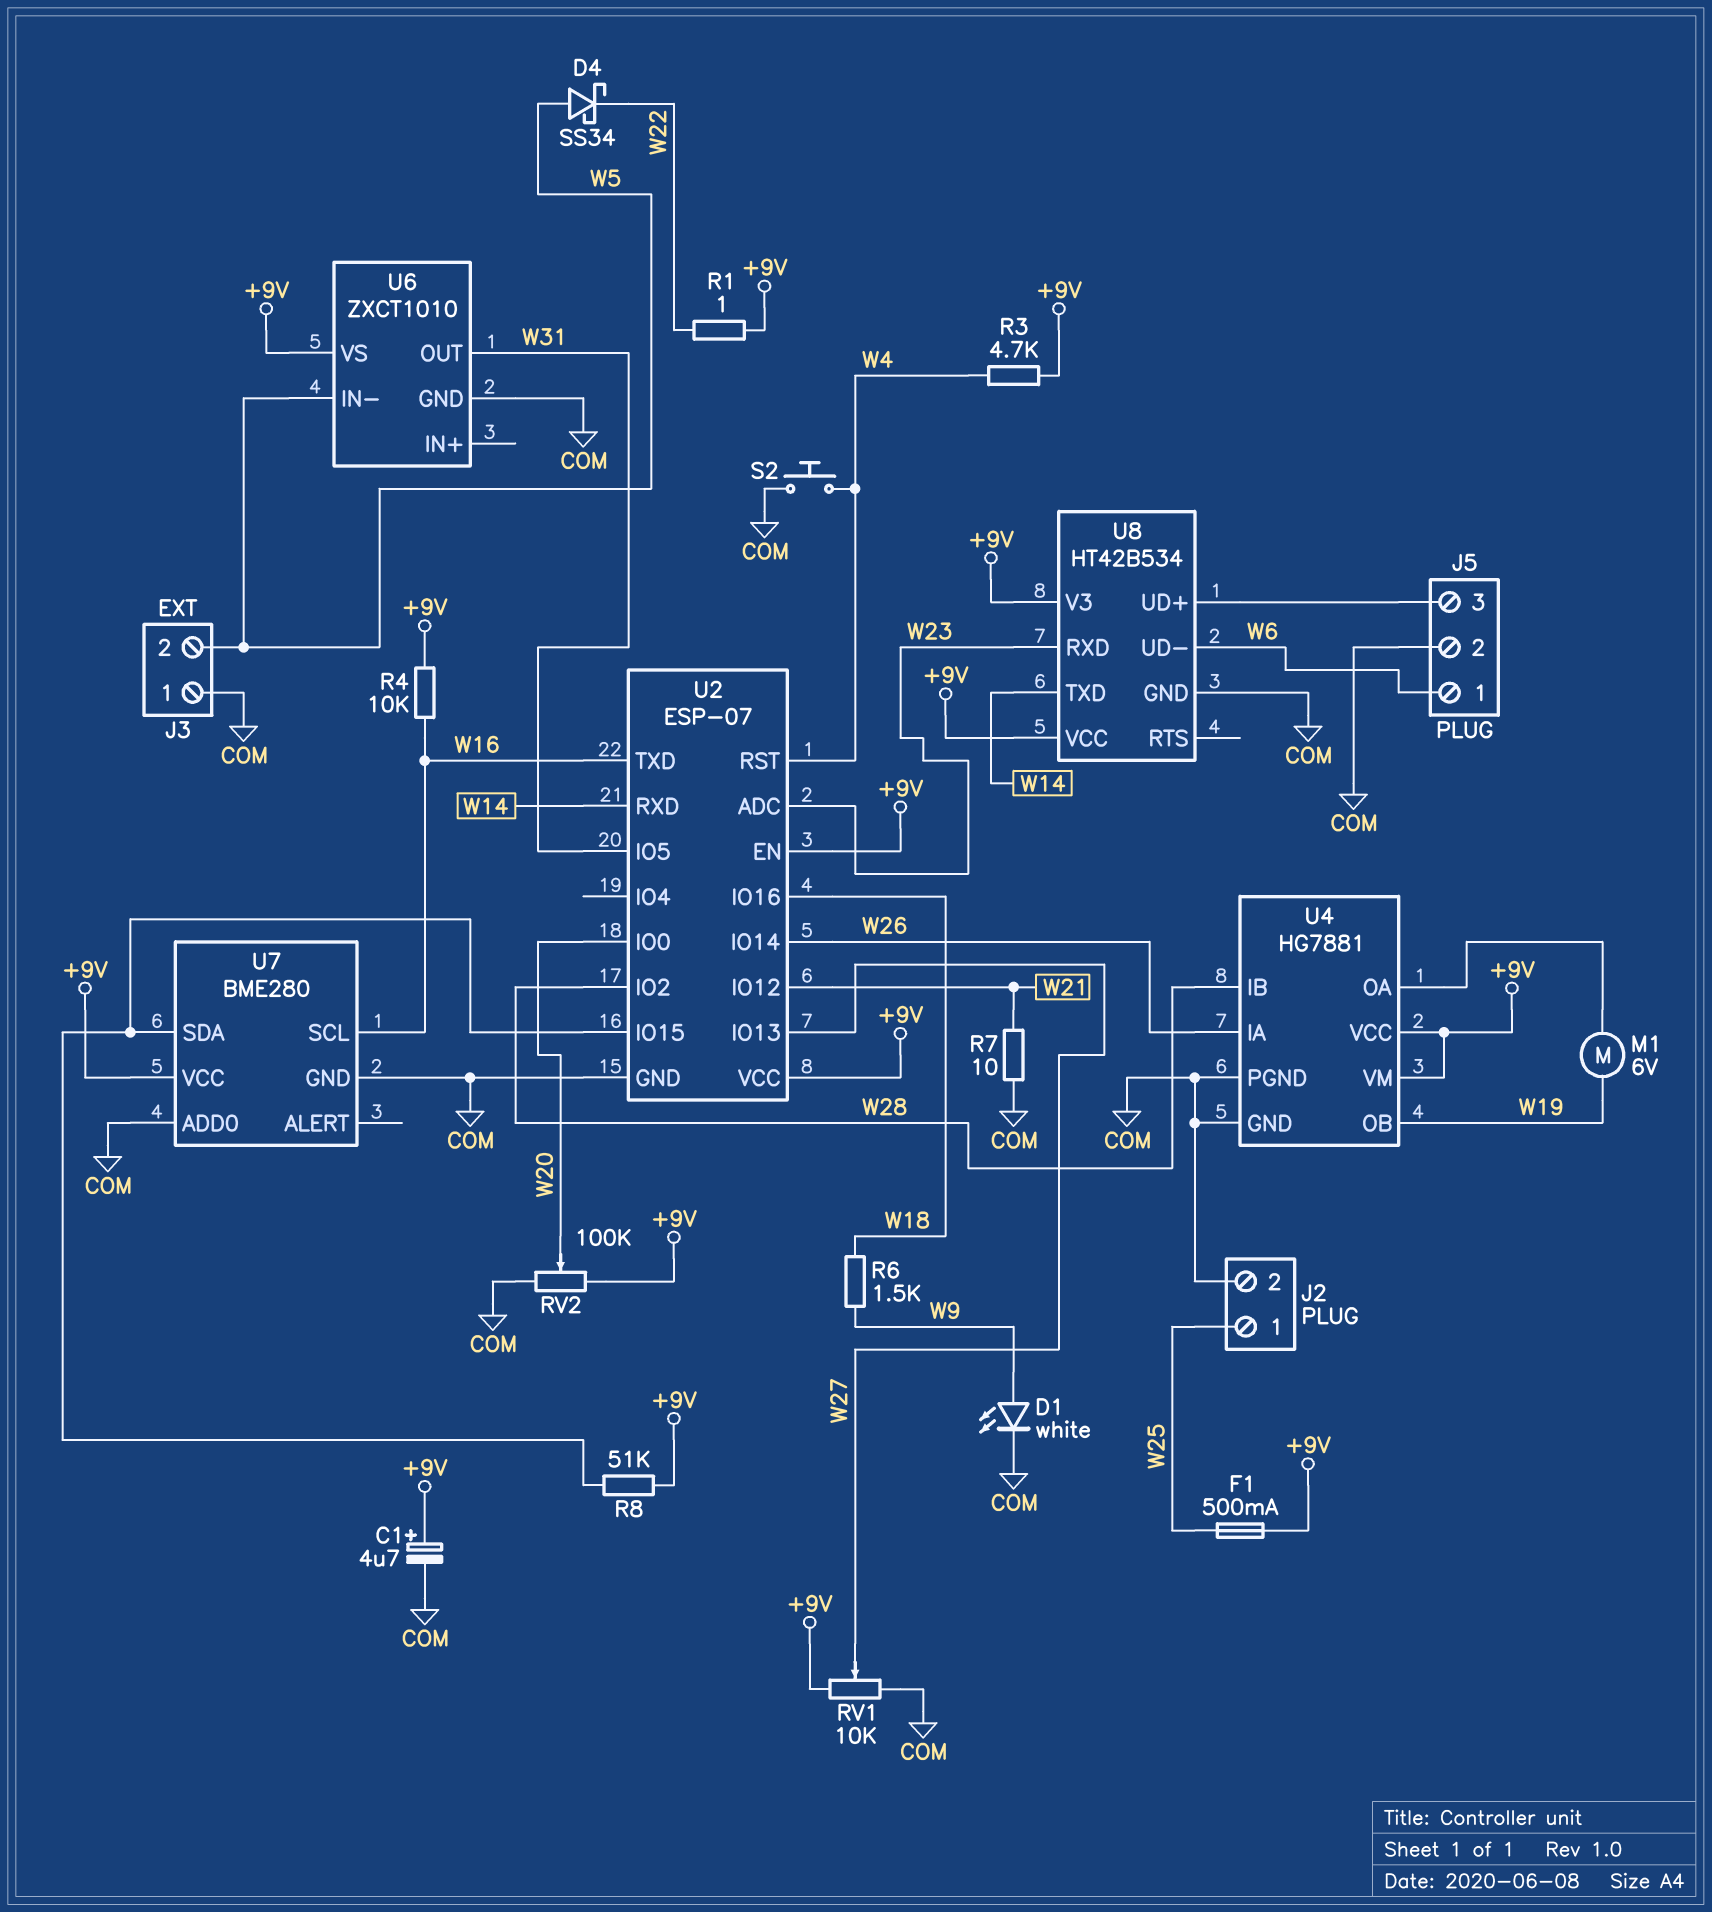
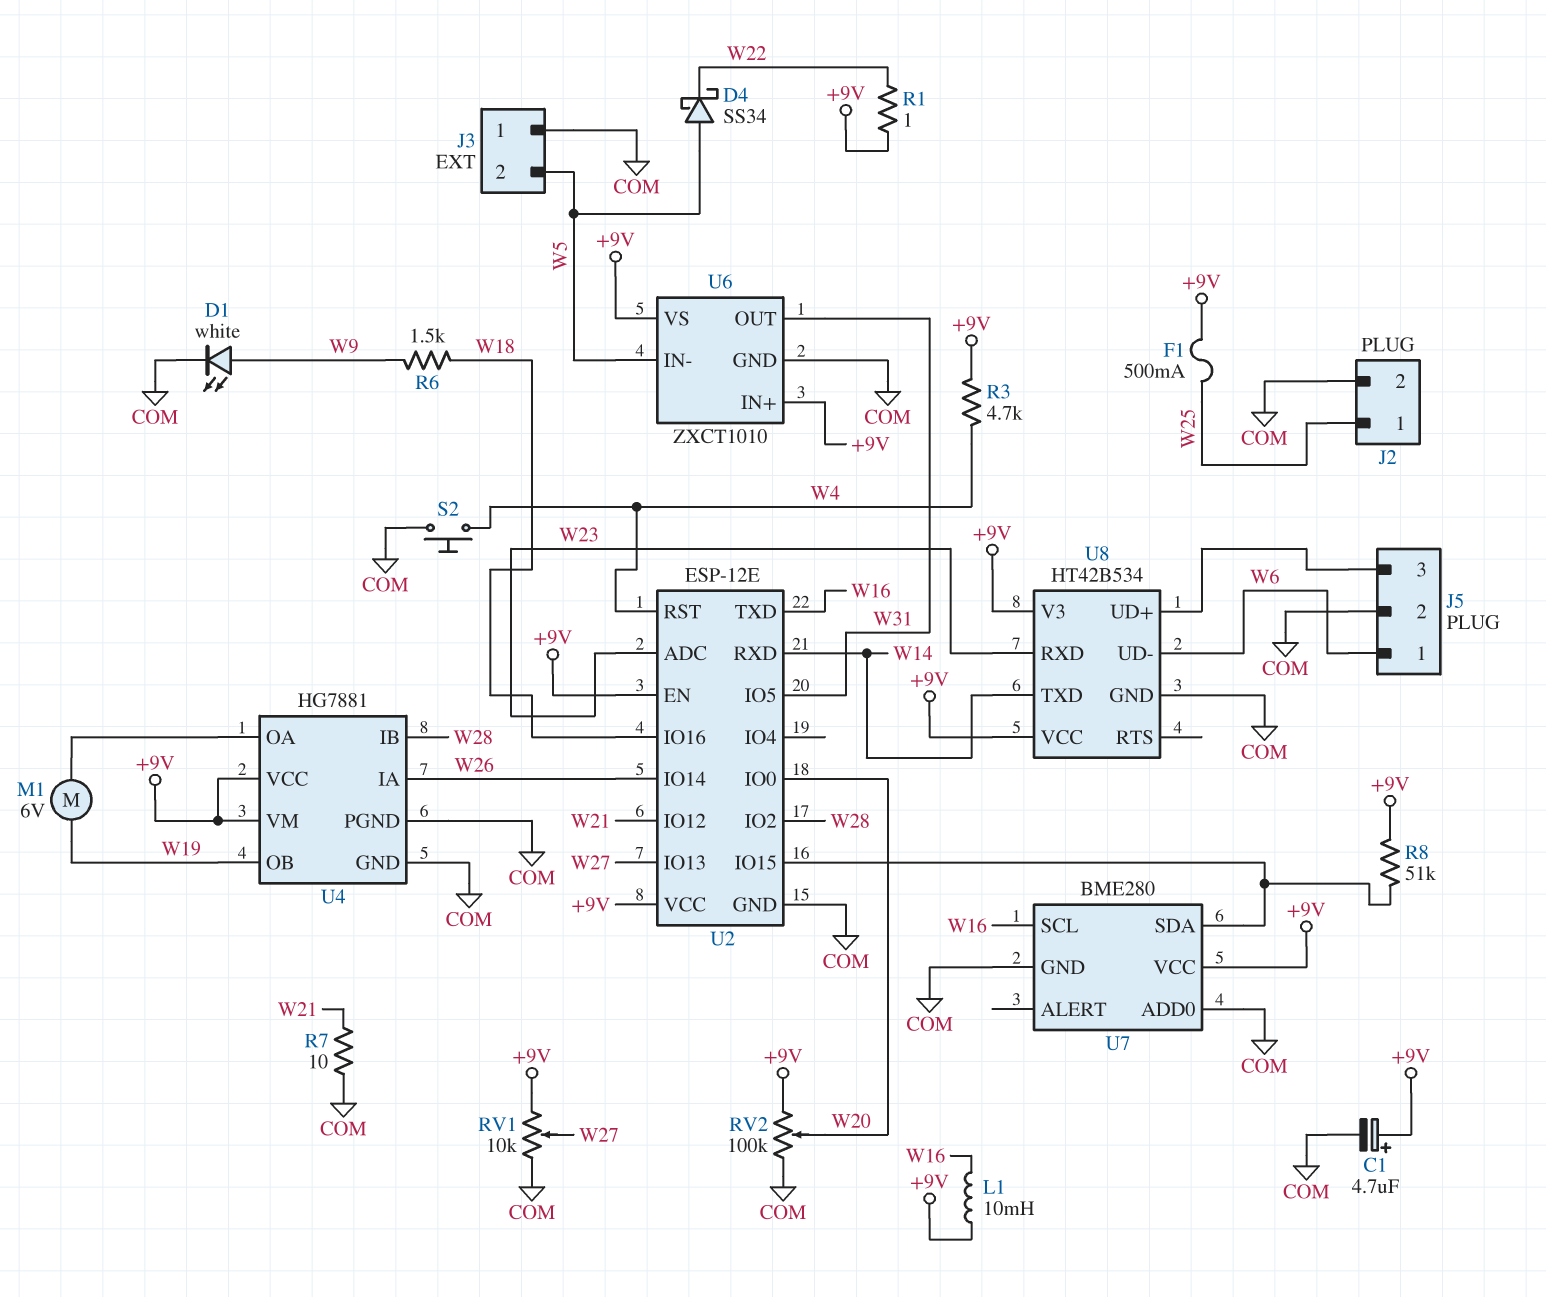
L1: none -> 10mH (+9V, W16)
R4: 10k (+9V, W16) -> none
U2: ESP-07 -> ESP-12E
U6 pin IN+: none -> +9V

